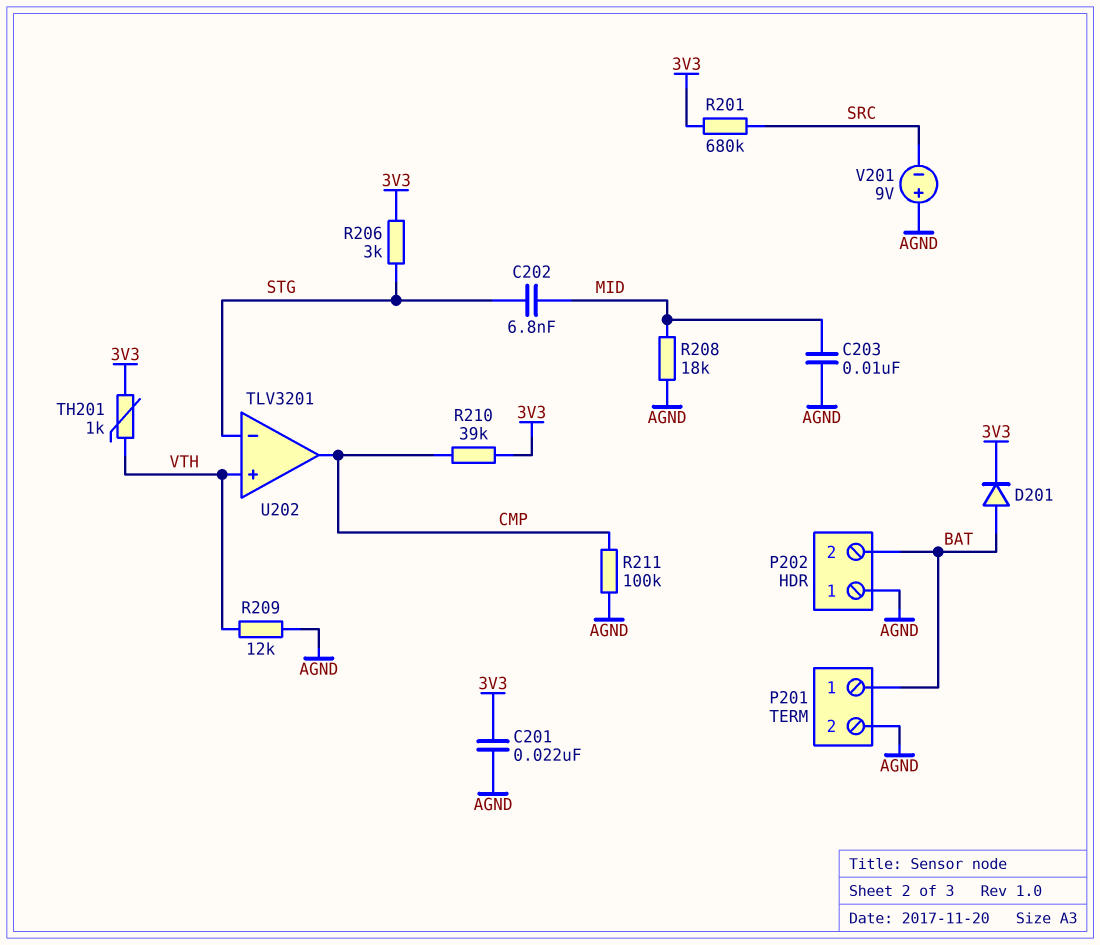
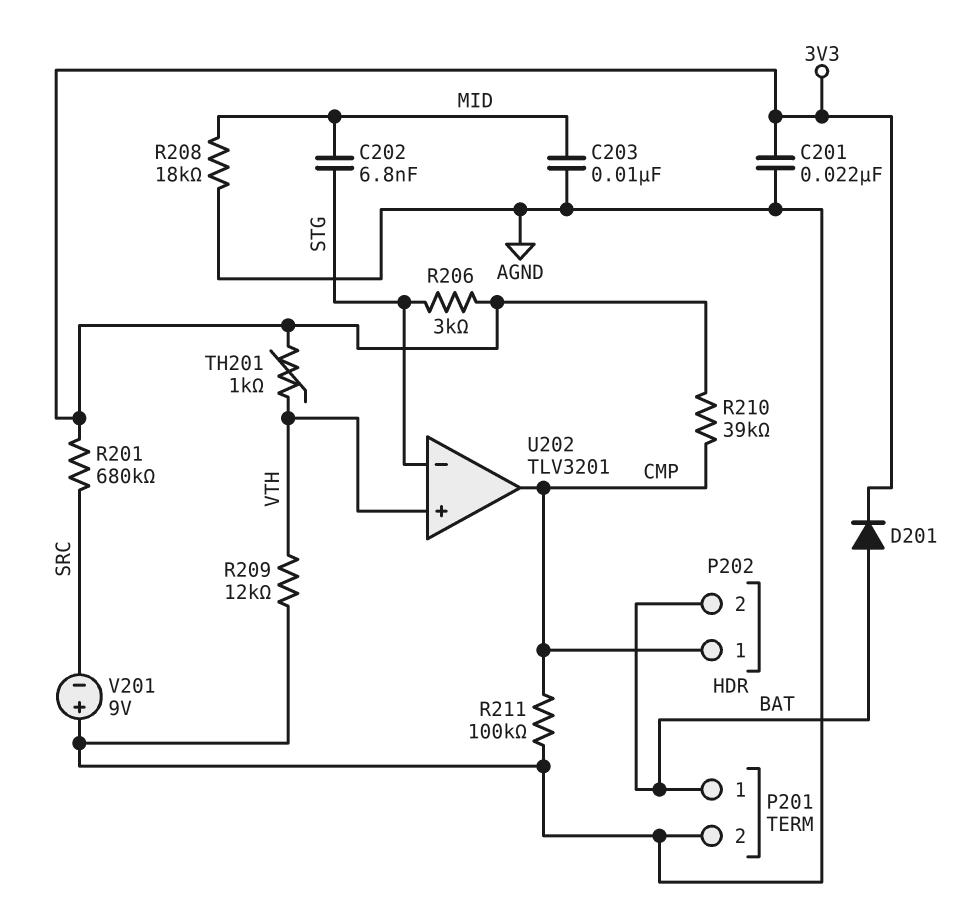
P202 pin 1: AGND -> CMP

